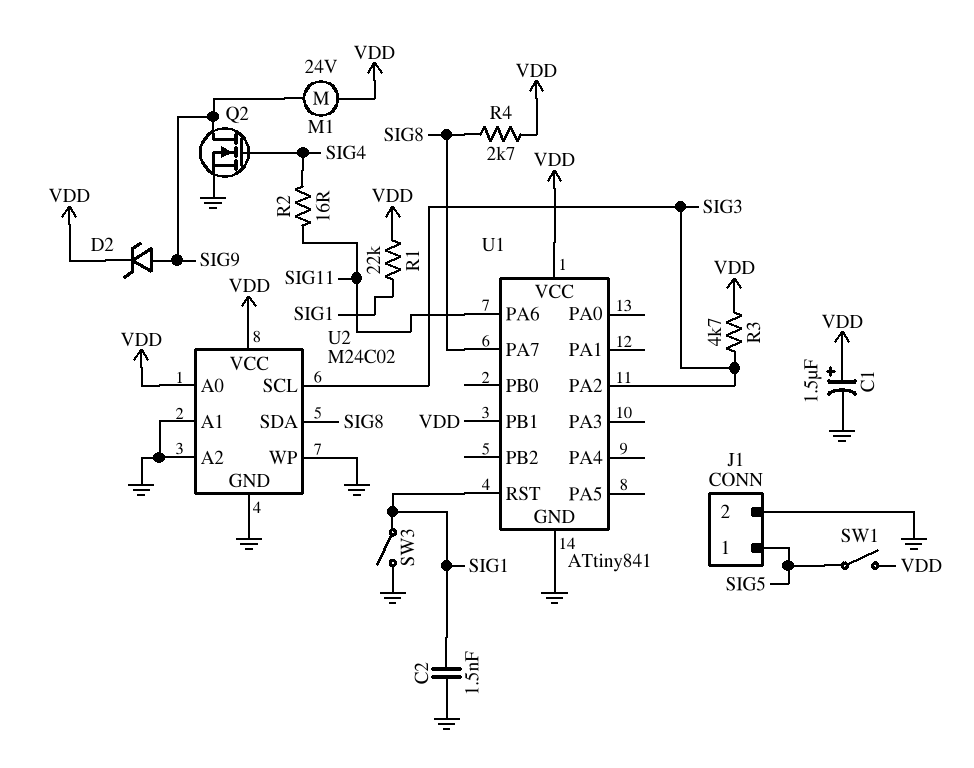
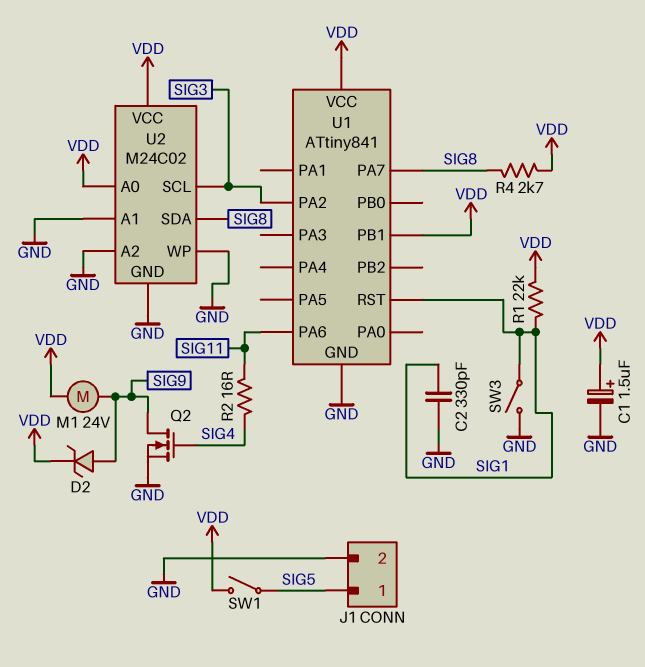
C2: 1.5nF (GND, SIG1) -> 330pF (GND, SIG1)
R3: 4.7k (SIG3, VDD) -> none

